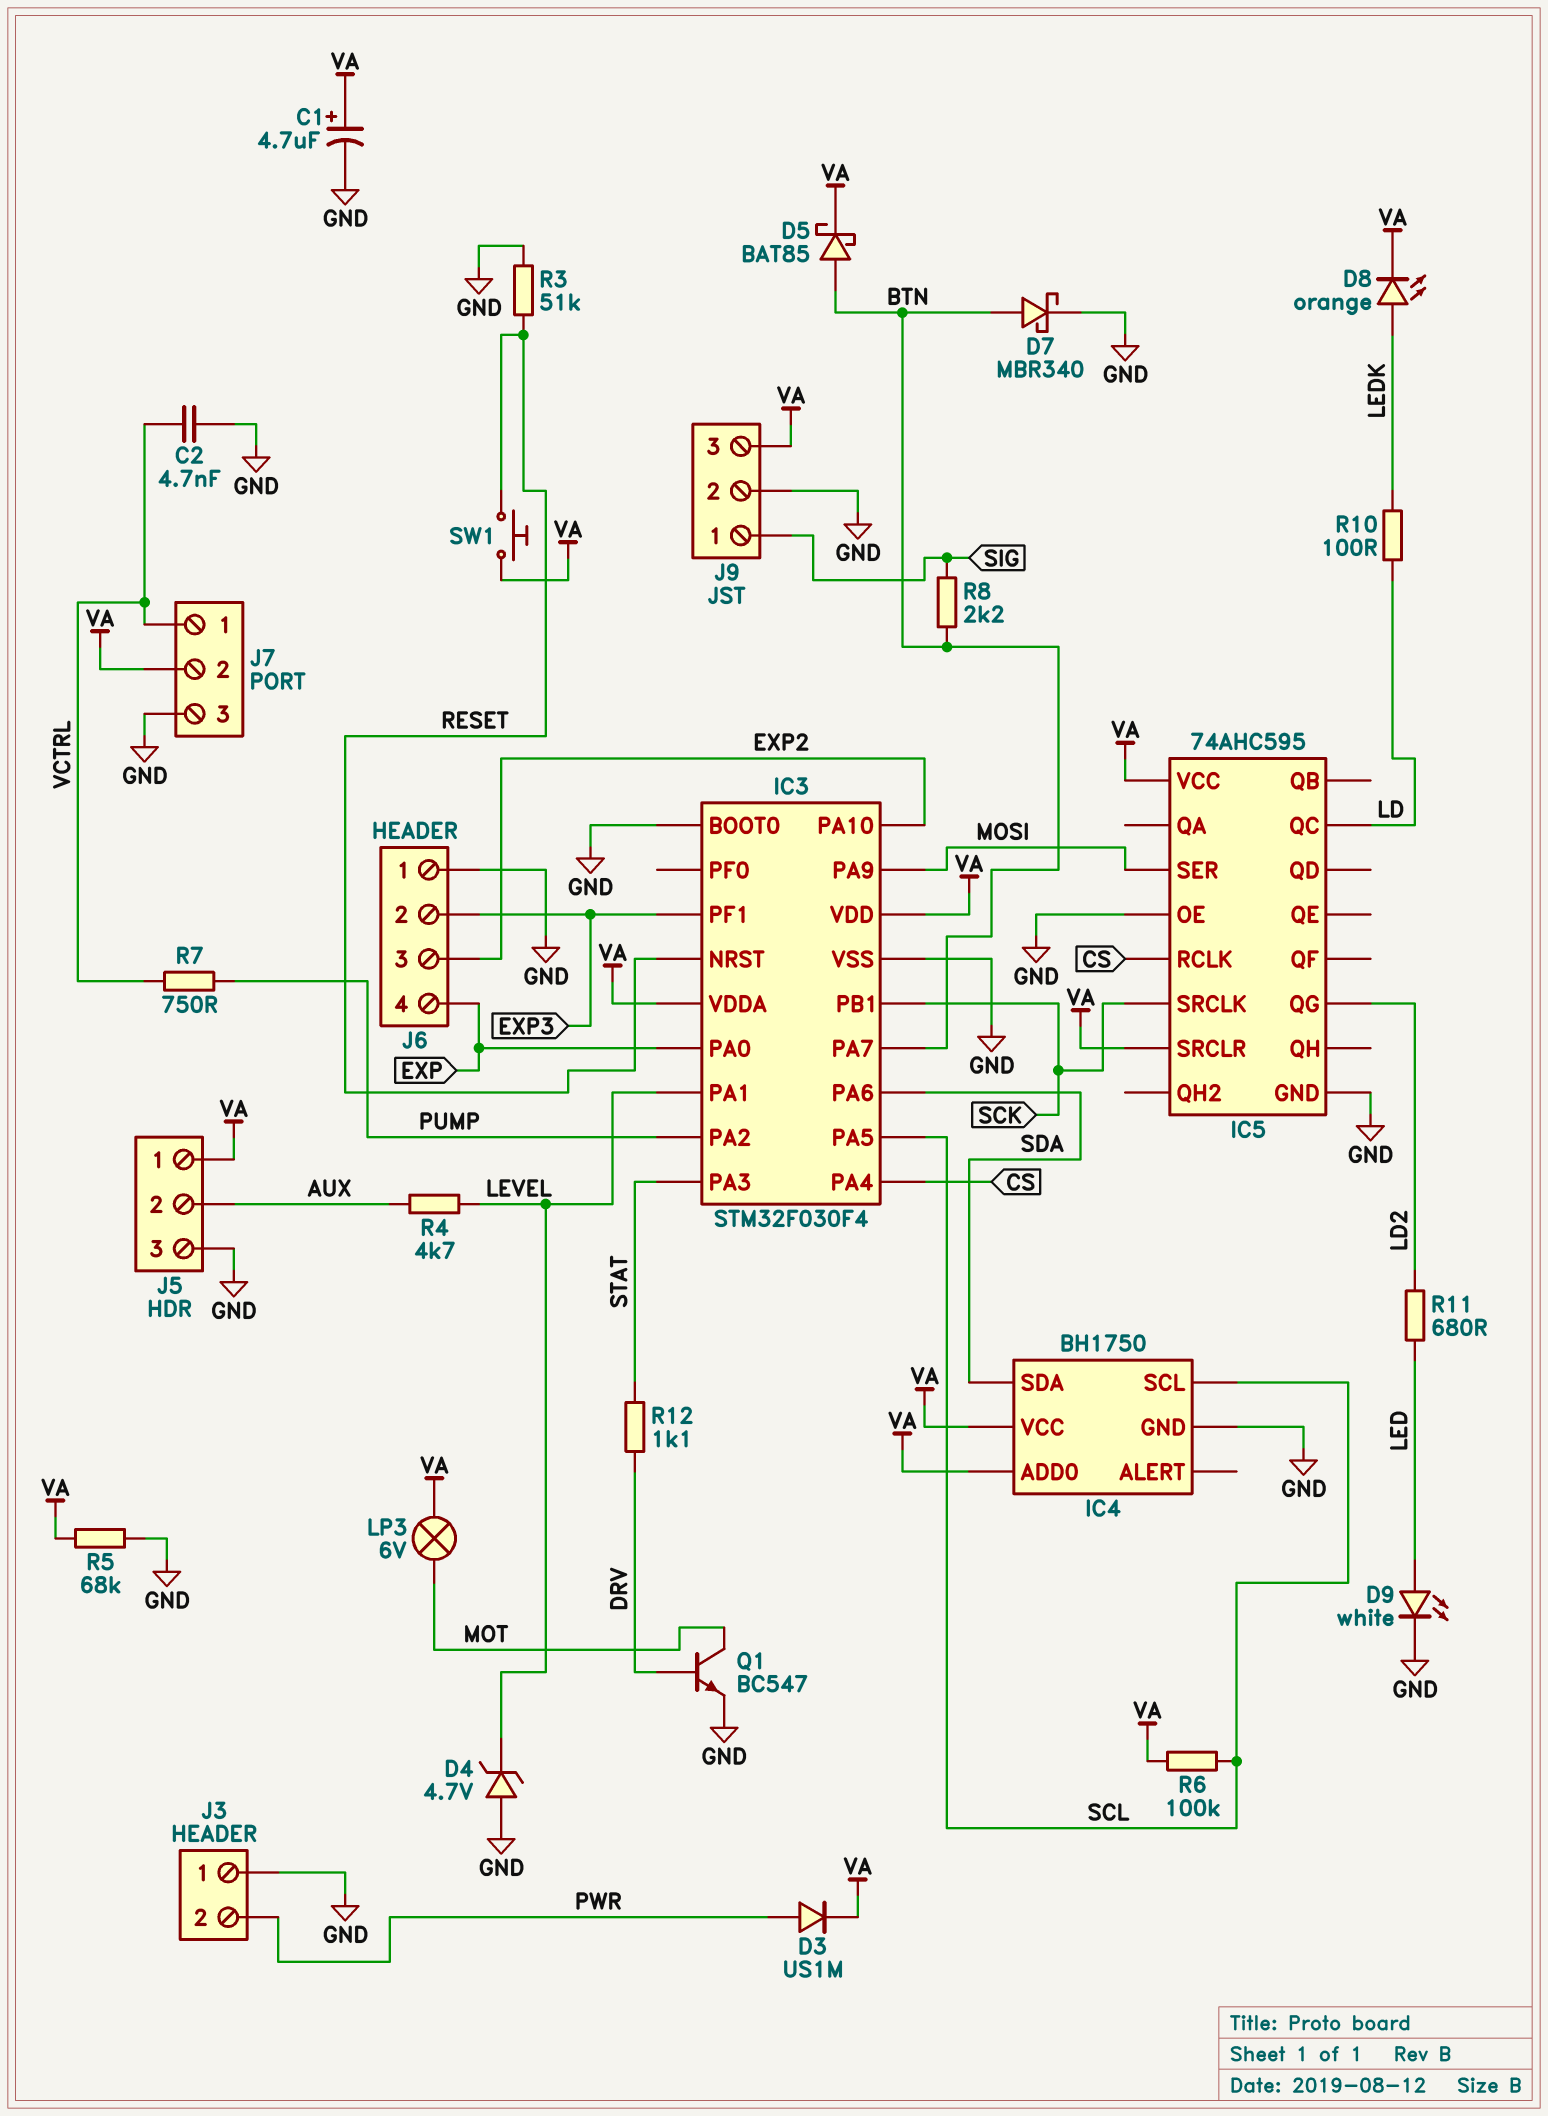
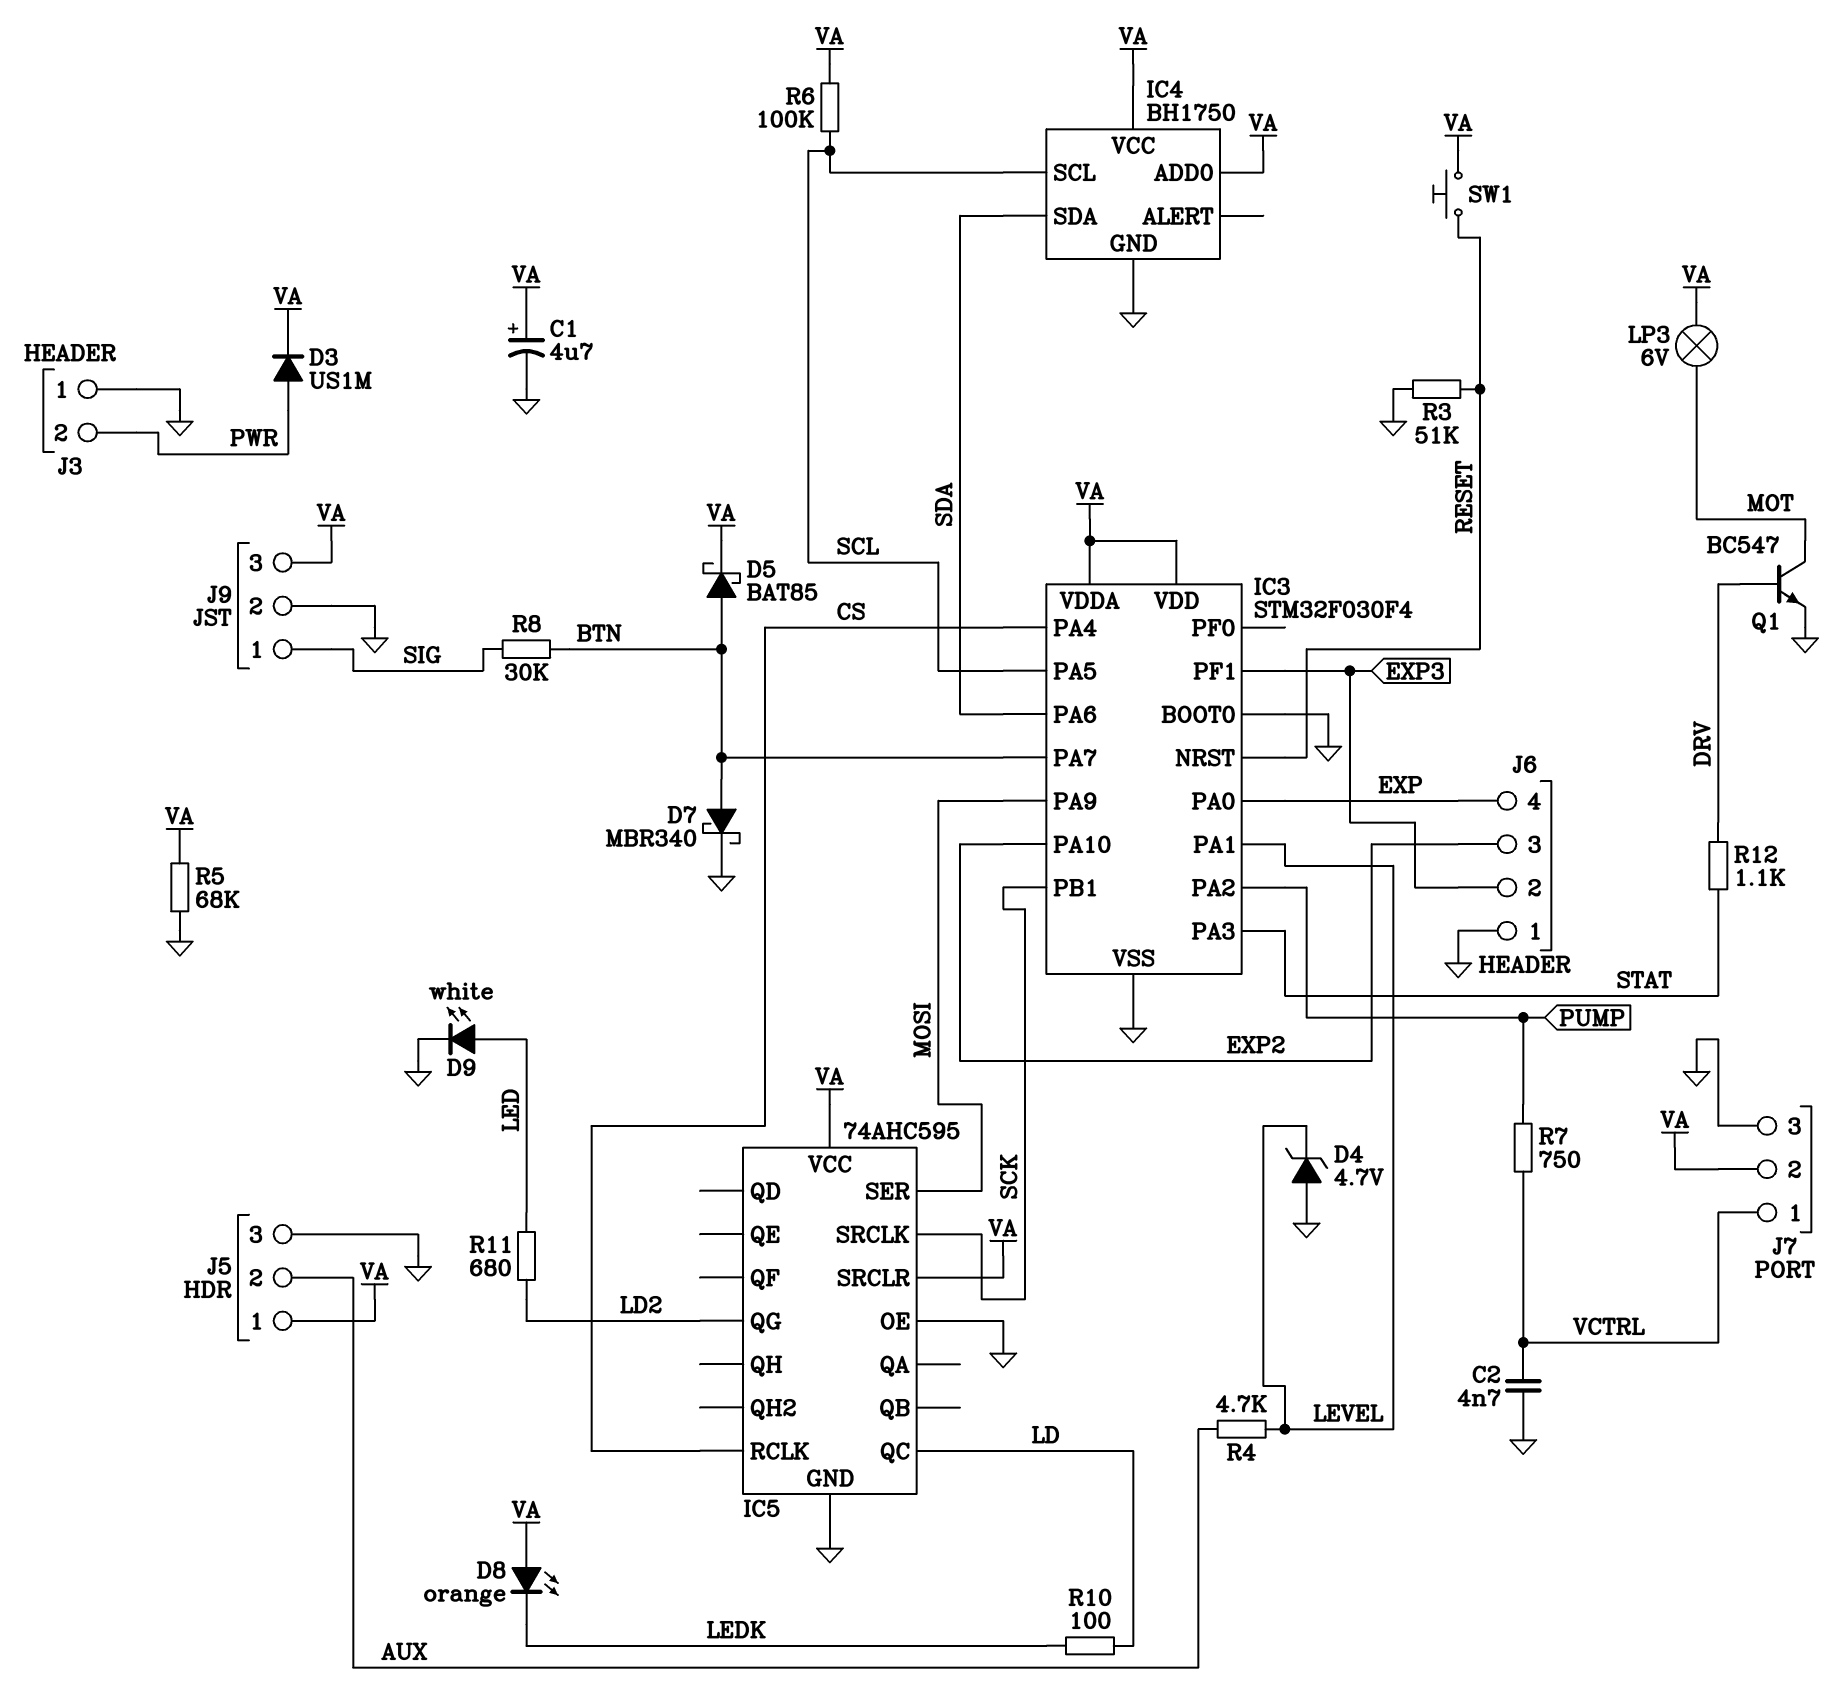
D8: LED orange (A LEDK, K VA) -> LED orange (A VA, K LEDK)
R8: 2.2k (BTN, SIG) -> 30k (BTN, SIG)

